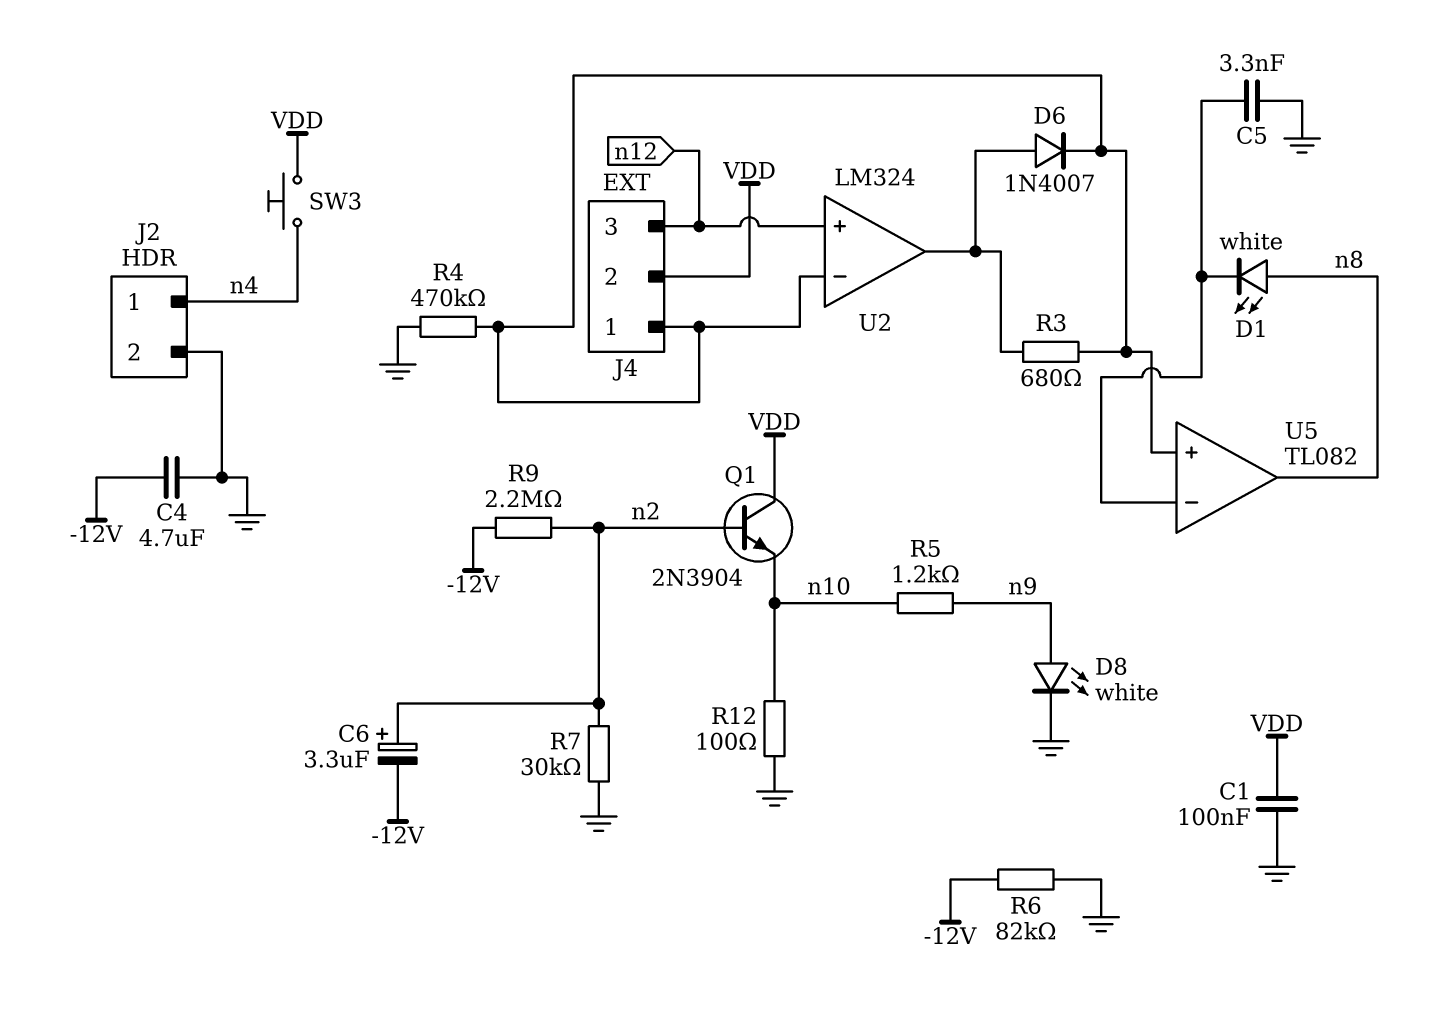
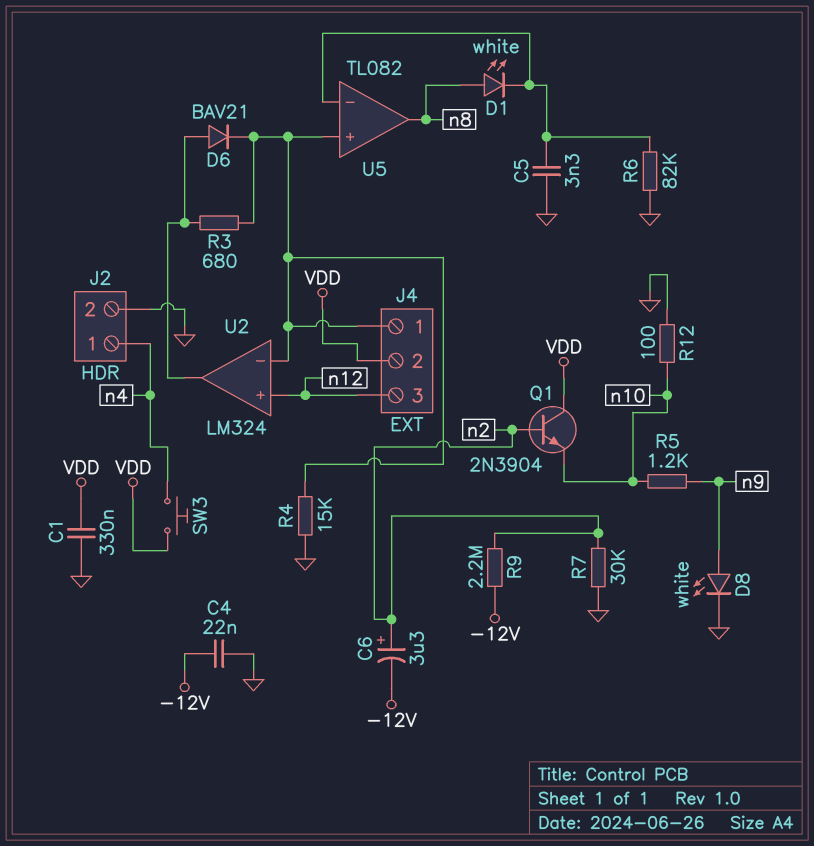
C1: 100nF (GND, VDD) -> 330nF (GND, VDD)
C4: 4.7uF (-12V, GND) -> 22nF (-12V, GND)
D6: diode 1N4007 (A U2/out, K J4/1) -> diode BAV21 (A U2/out, K J4/1)
R4: 470k (GND, J4/1) -> 15k (GND, J4/1)
R6: 82k (-12V, GND) -> 82k (GND, U5/in-)

